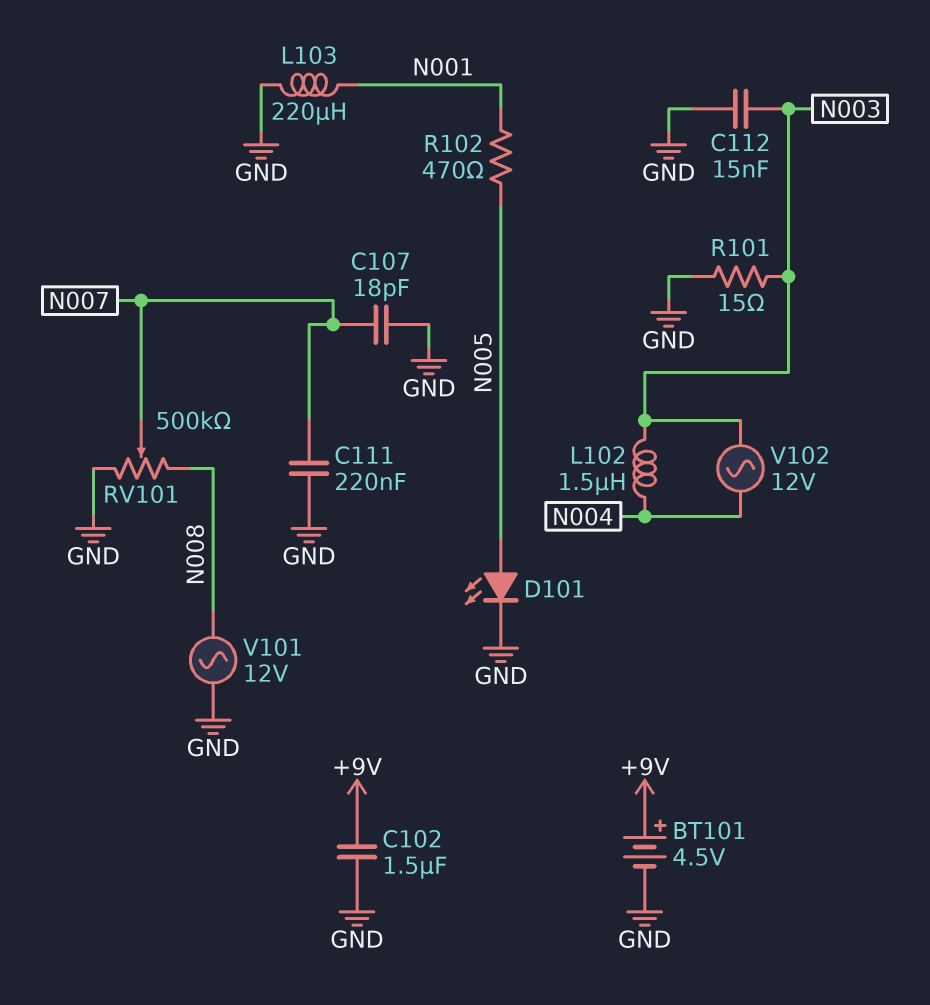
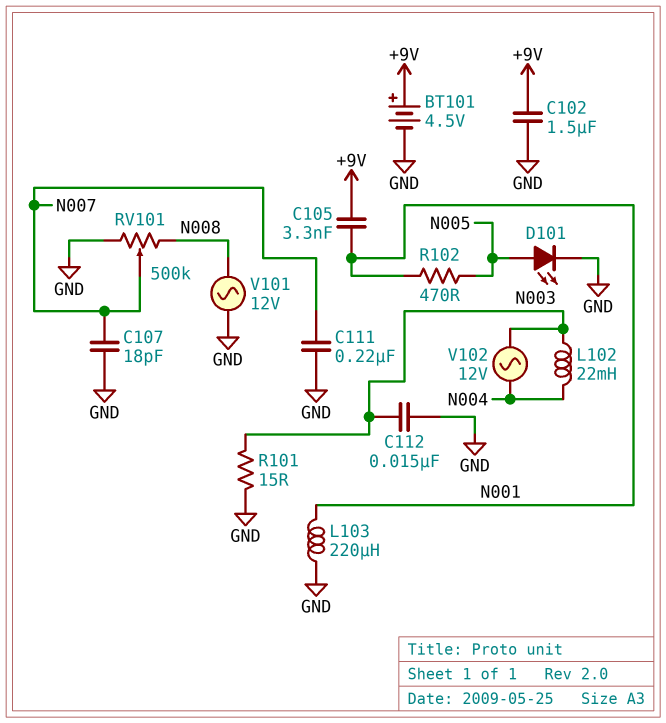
C105: none -> 3.3nF (+9V, N001)
L102: 1.5uH (N003, N004) -> 22mH (N003, N004)

